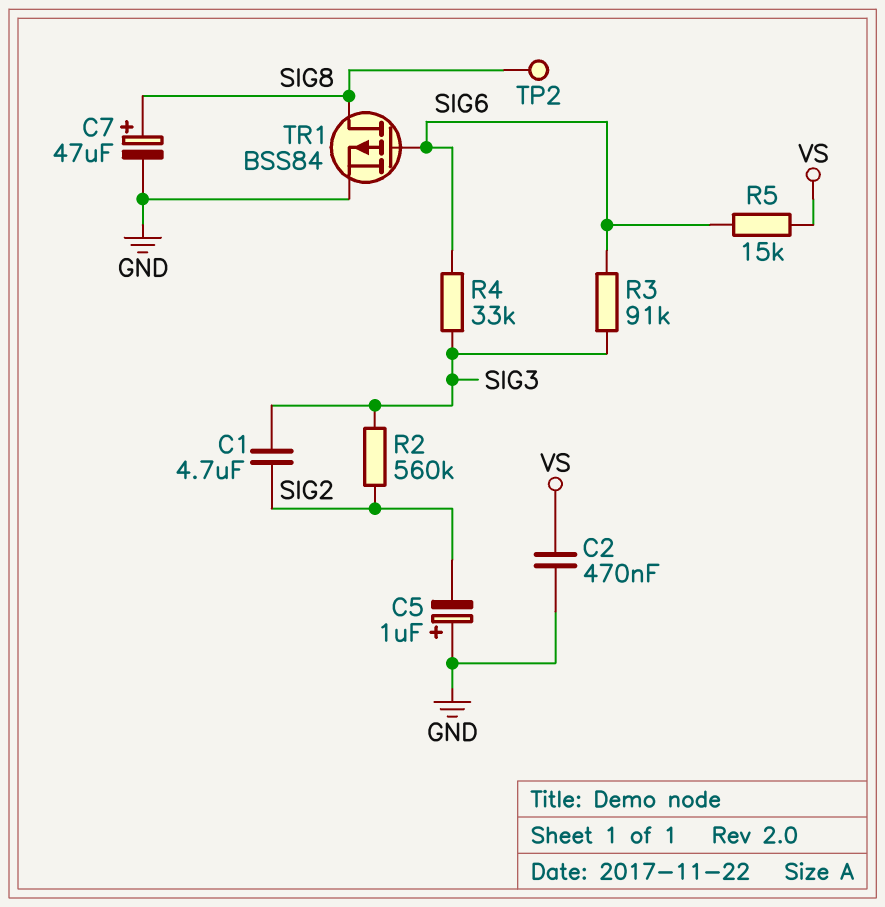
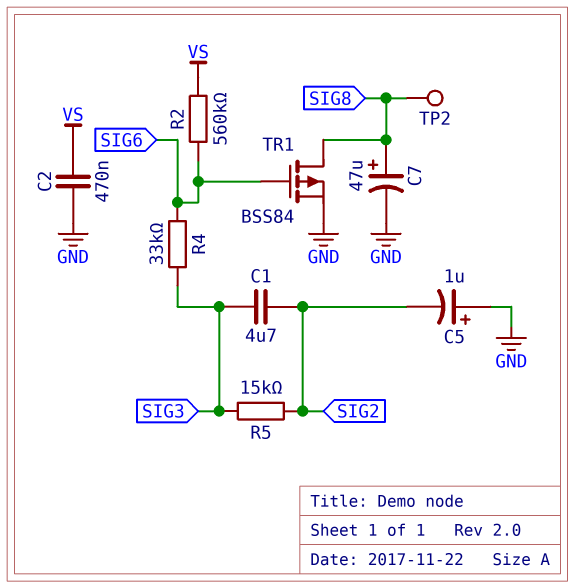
R2: 560k (SIG2, SIG3) -> 560k (SIG6, VS)
R3: 91k (SIG3, SIG6) -> none
R5: 15k (SIG6, VS) -> 15k (SIG2, SIG3)

